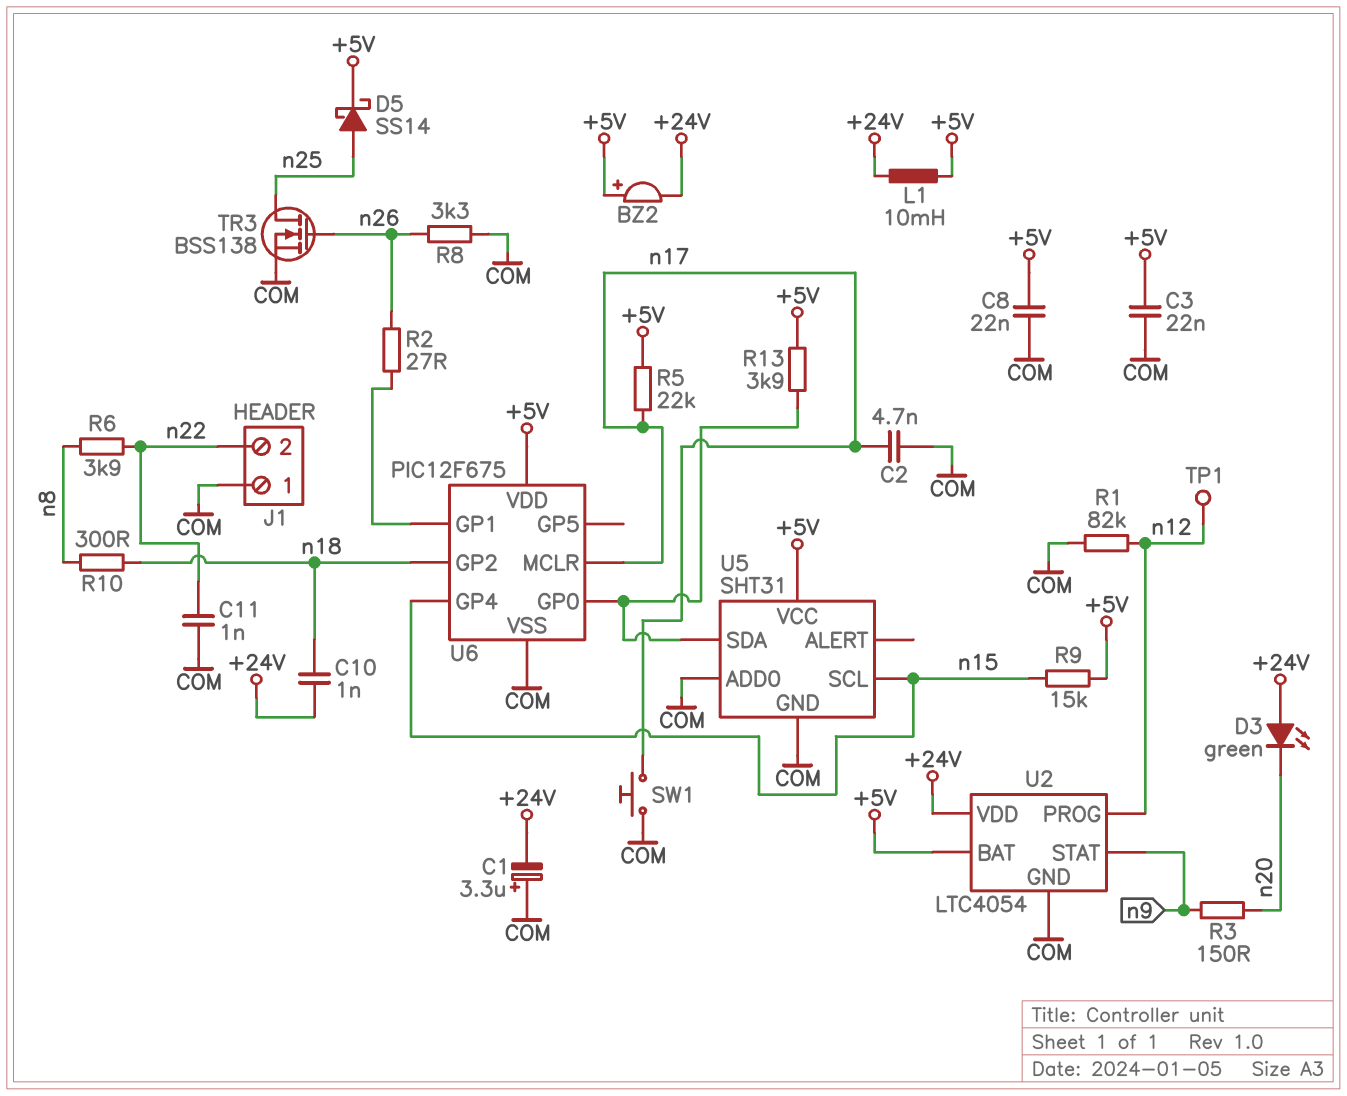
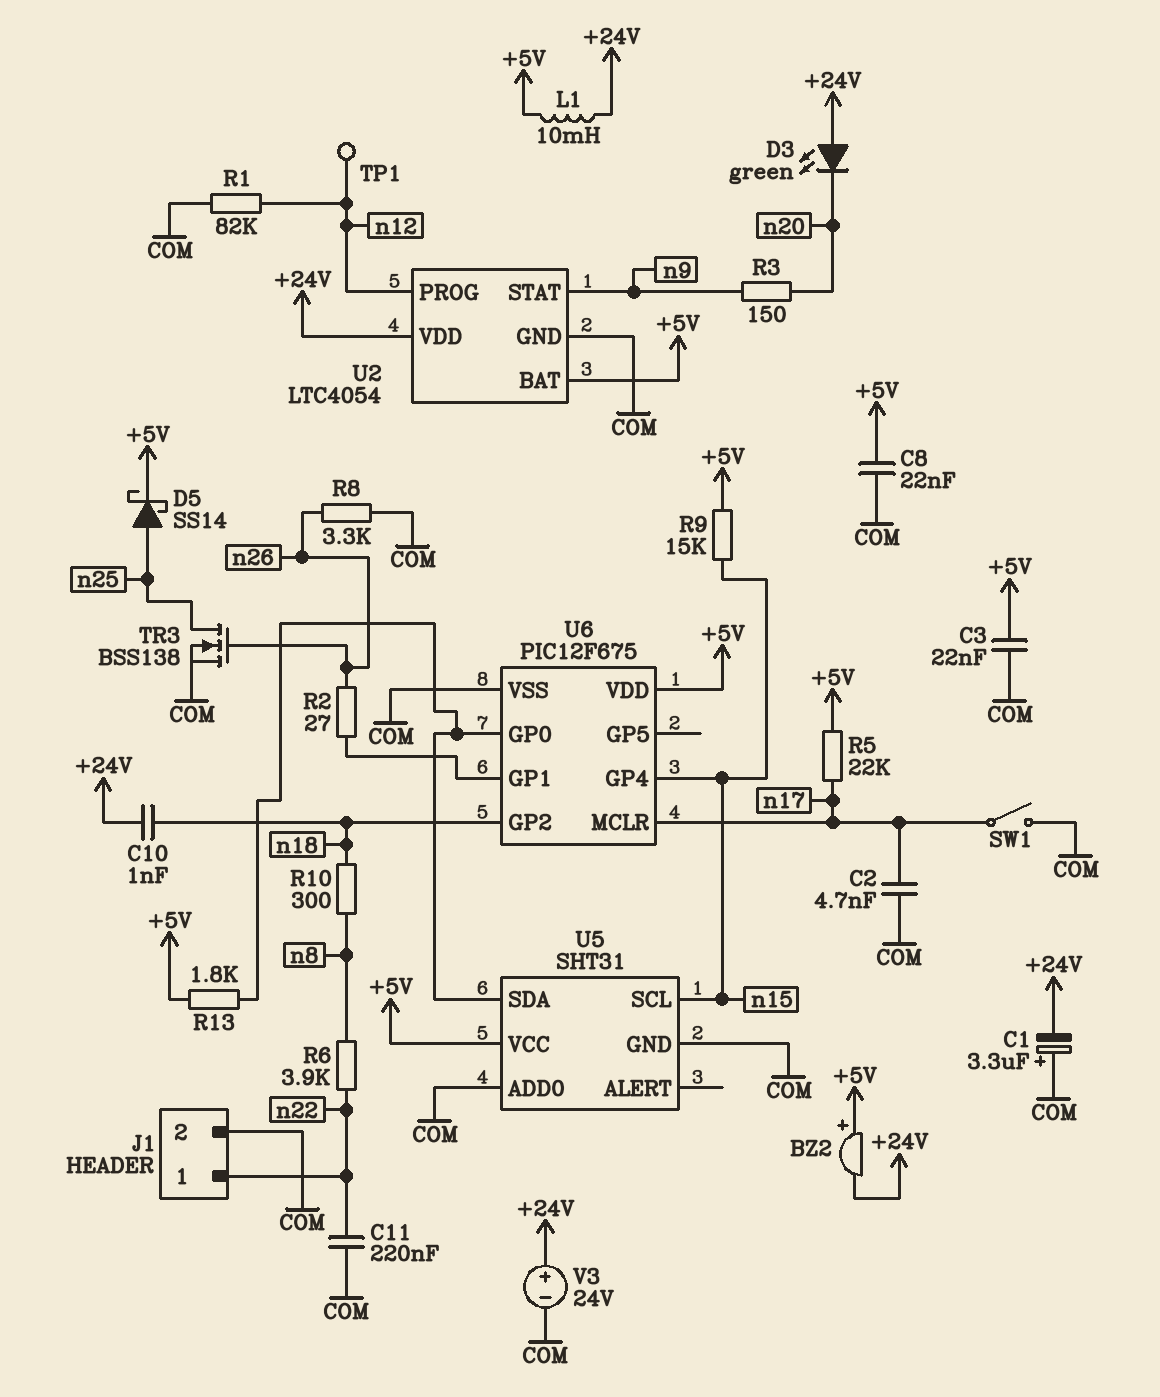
C11: 1nF (COM, n22) -> 220nF (COM, n22)
J1 pin 1: COM -> n22
J1 pin 2: n22 -> COM
R13: 3.9k (+5V, U5/SDA) -> 1.8k (+5V, U5/SDA)
SW1: button (COM, n17) -> switch (COM, n17)
V3: none -> 24V (plus +24V, minus COM)

